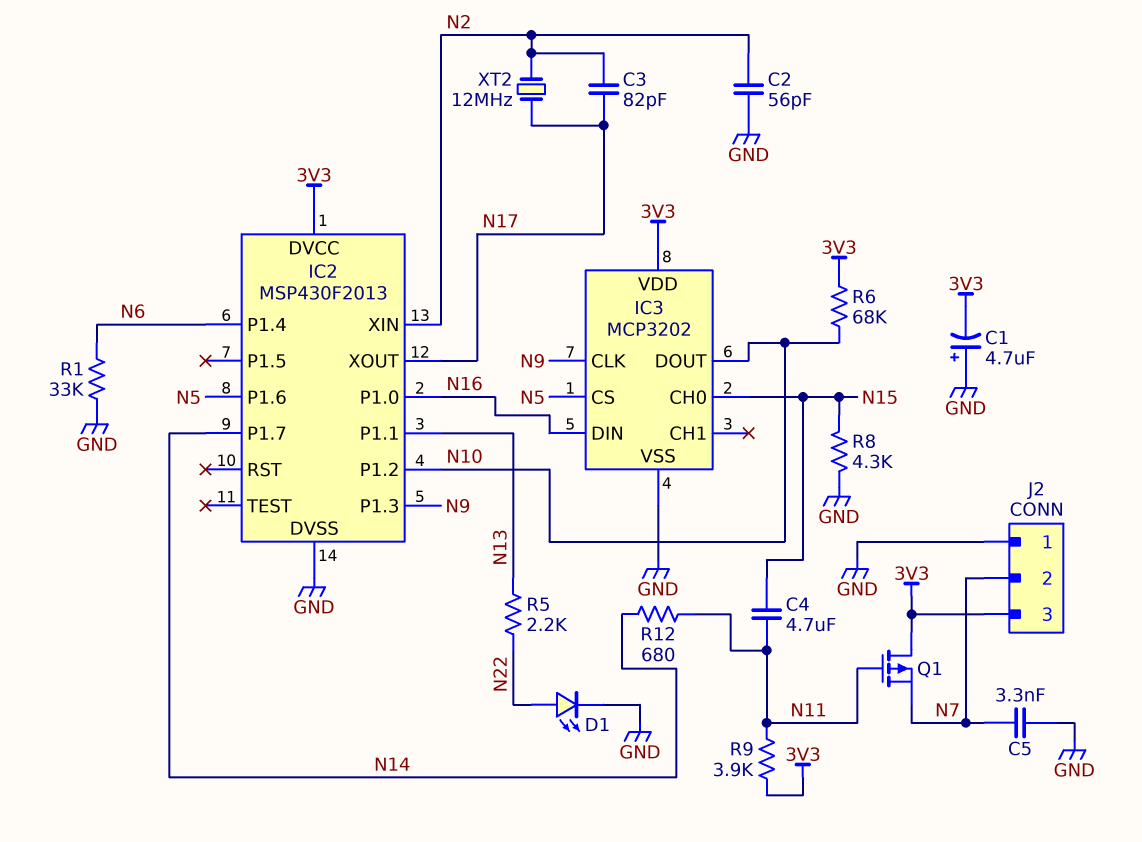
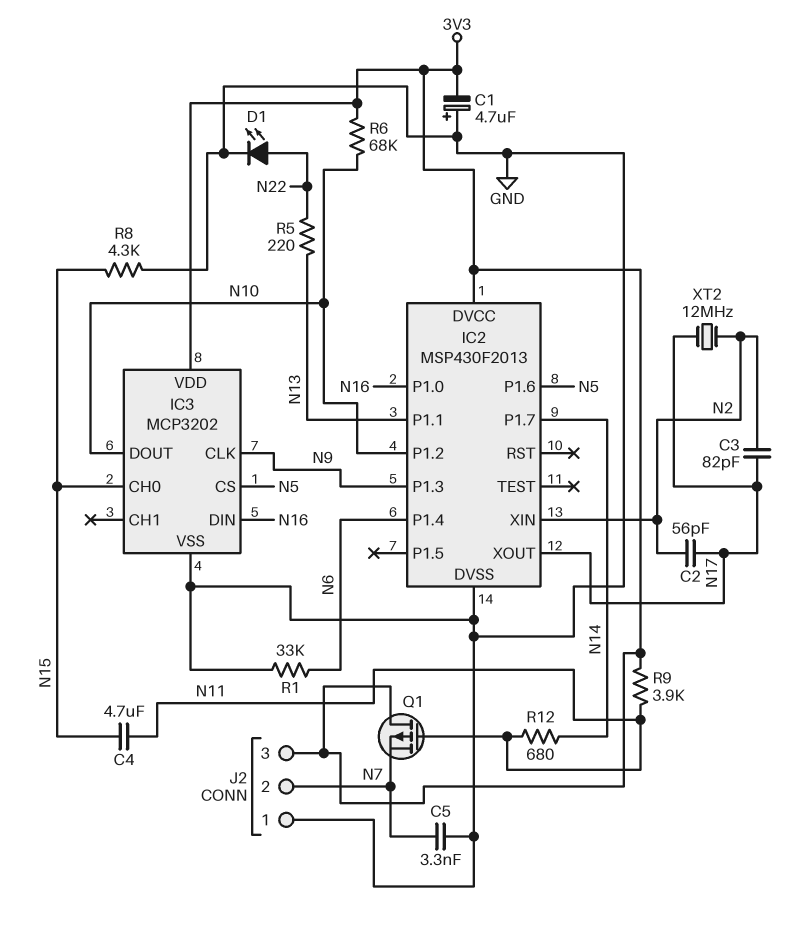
C2: 56pF (GND, N2) -> 56pF (N2, N17)
R5: 2.2k (N13, N22) -> 220 (N13, N22)

